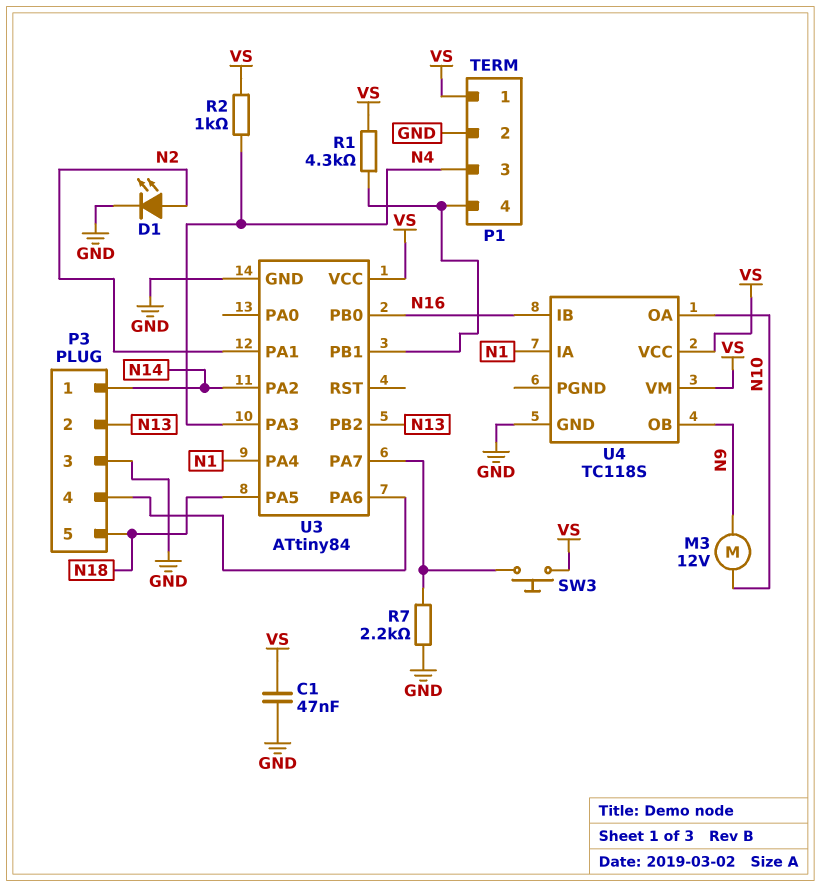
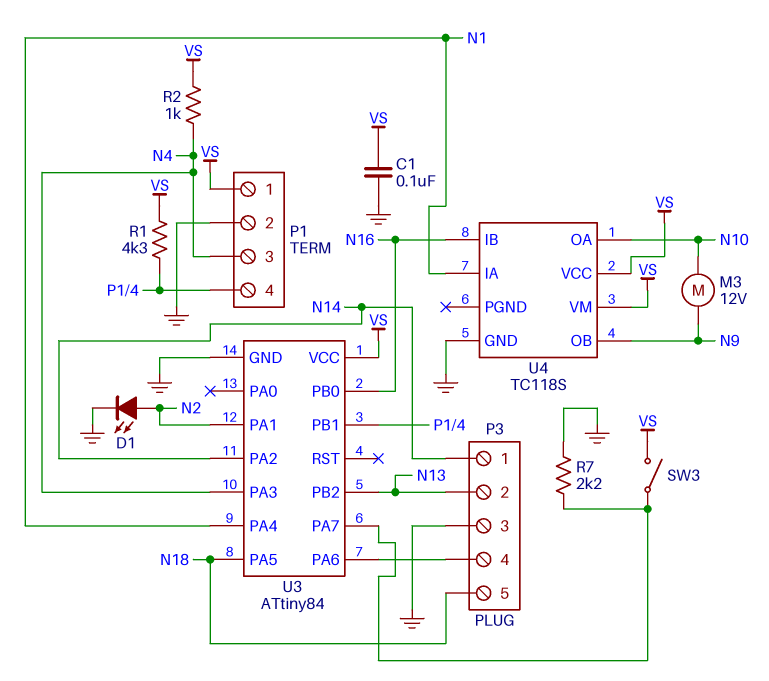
C1: 47nF (GND, VS) -> 100nF (GND, VS)
SW3: button (U3/PA7, VS) -> switch (U3/PA7, VS)

